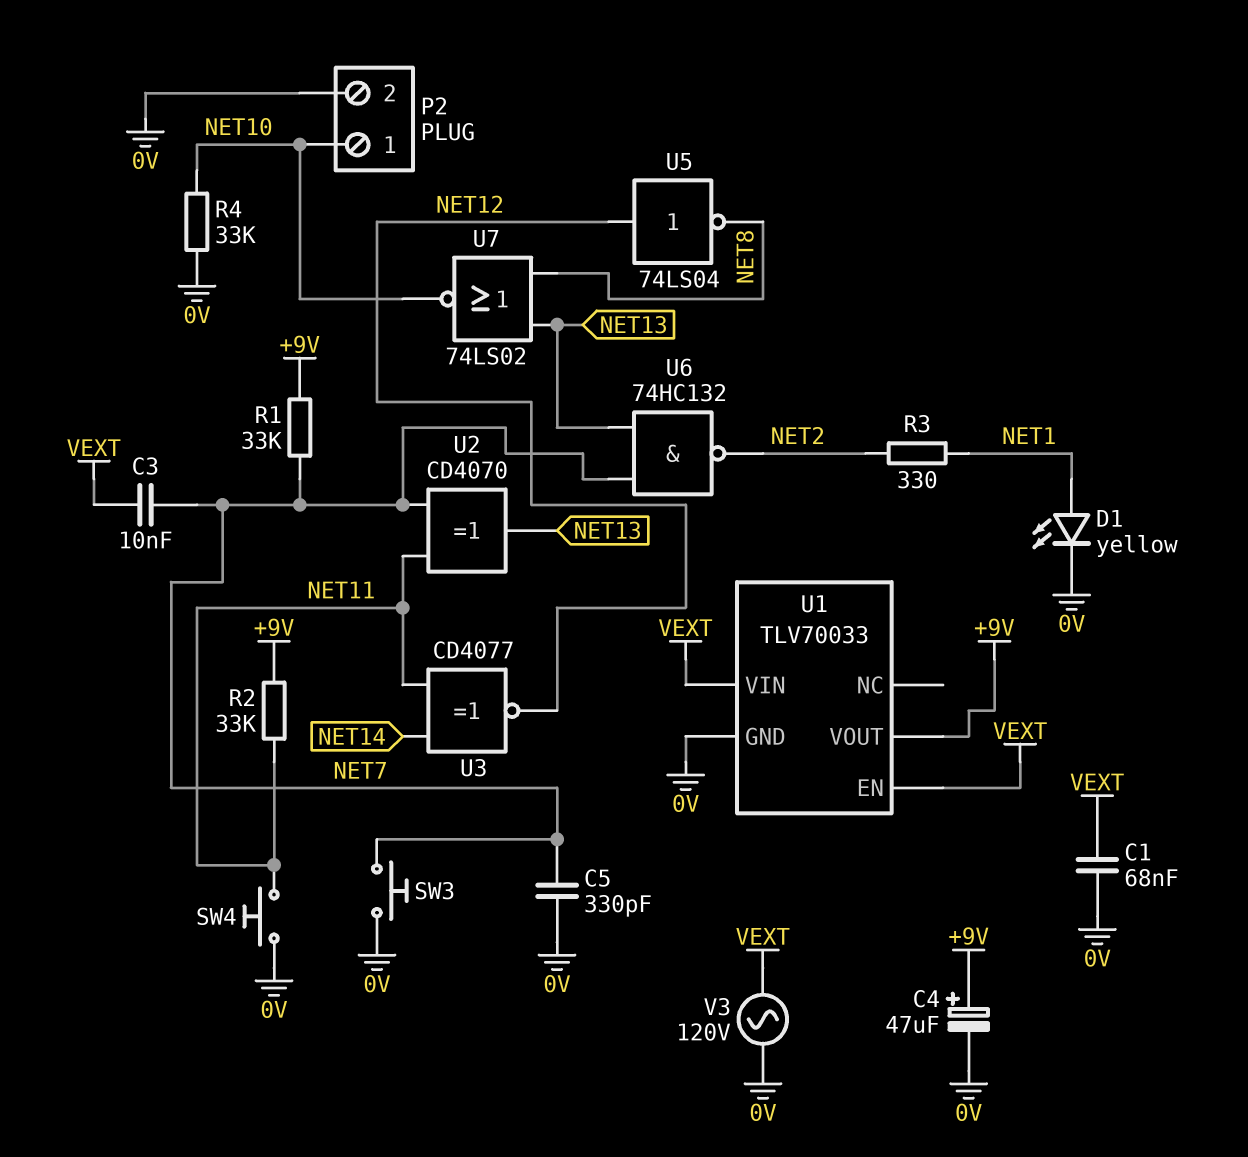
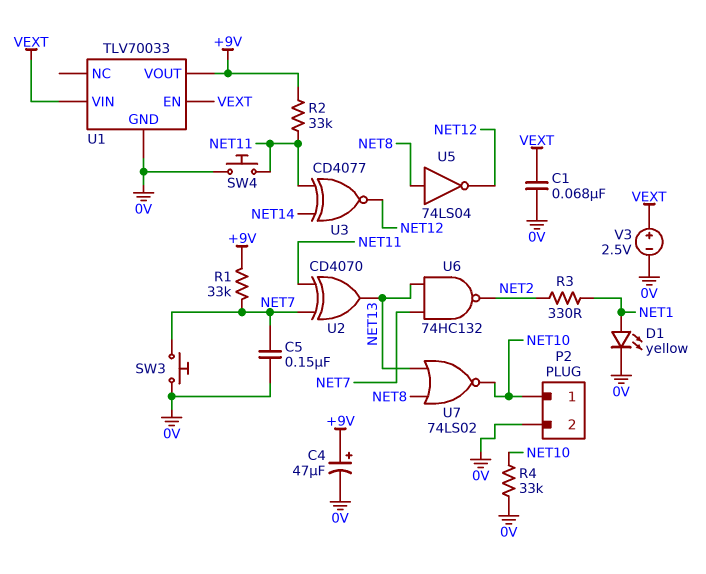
C3: 10nF (NET7, VEXT) -> none
C5: 330pF (0V, NET7) -> 150nF (0V, NET7)
U5: NOT 74LS04 (in NET12, out NET8) -> NOT 74LS04 (in NET8, out NET12)
V3: AC 120V (0V, VEXT) -> 2.5V (plus VEXT, minus 0V)

